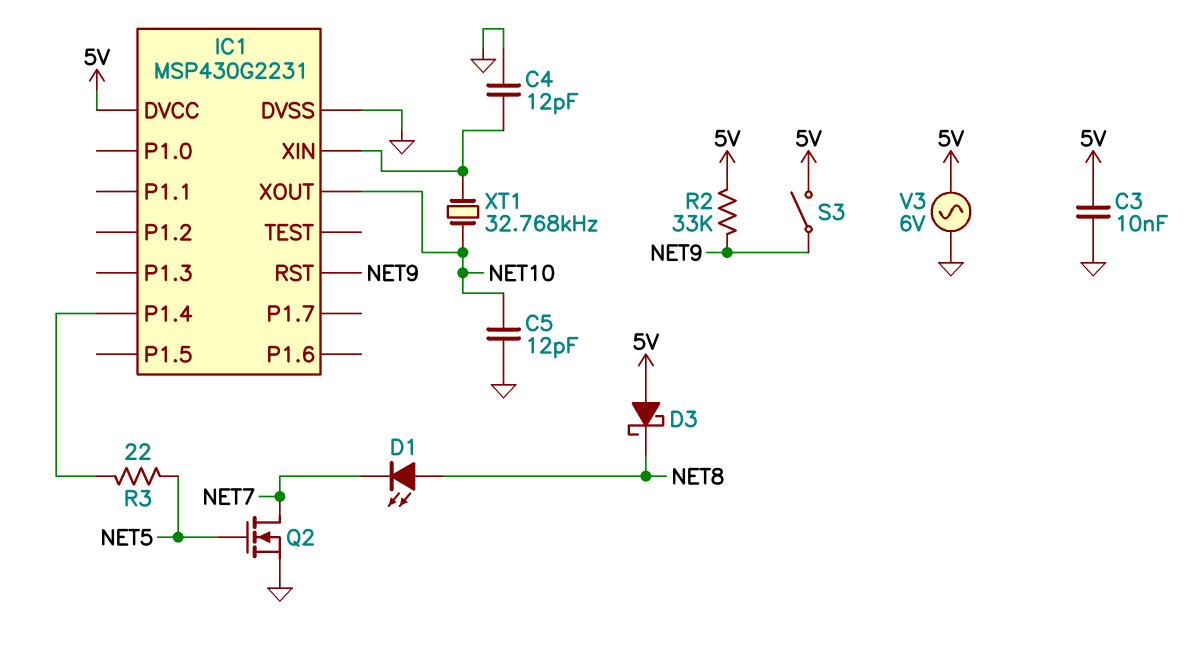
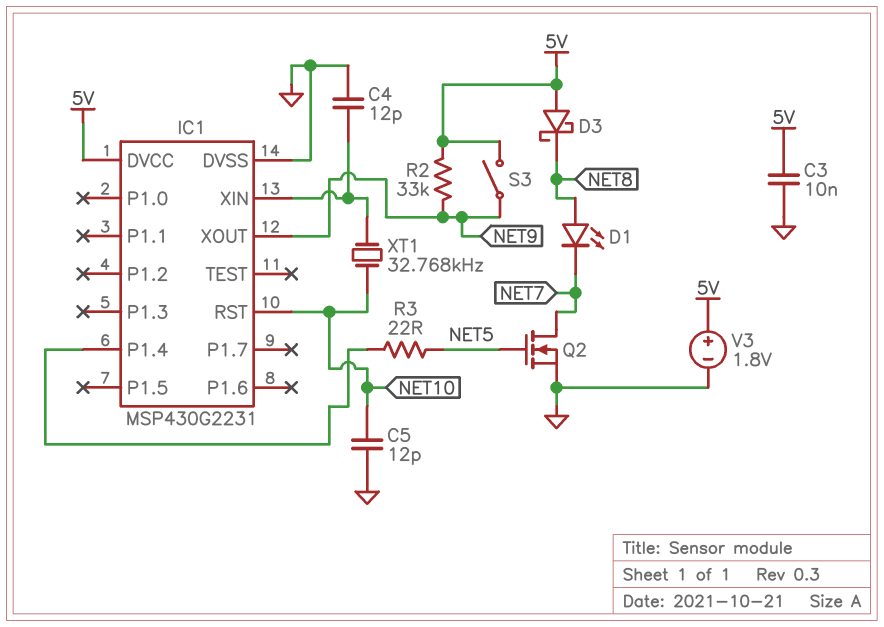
IC1 pin RST: NET9 -> NET10
IC1 pin XOUT: NET10 -> NET9
V3: AC 6V (5V, GND) -> 1.8V (plus 5V, minus GND)

